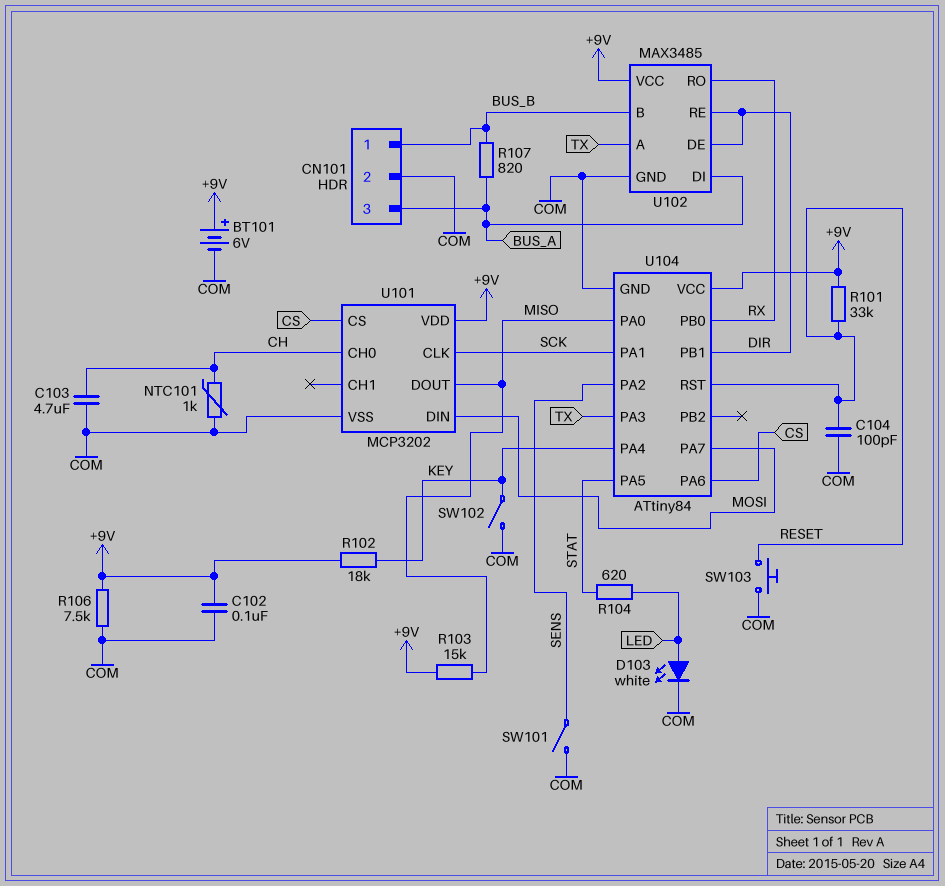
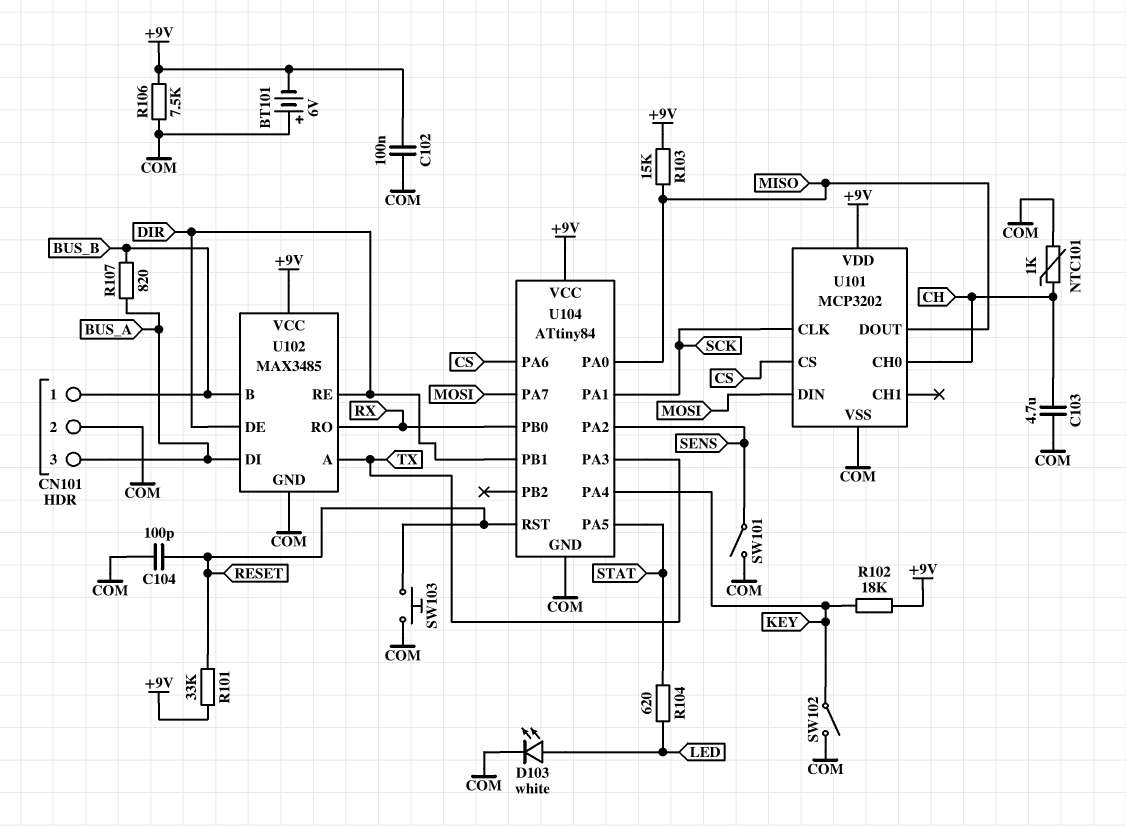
BT101: 6V (plus +9V, minus COM) -> 6V (plus COM, minus +9V)

